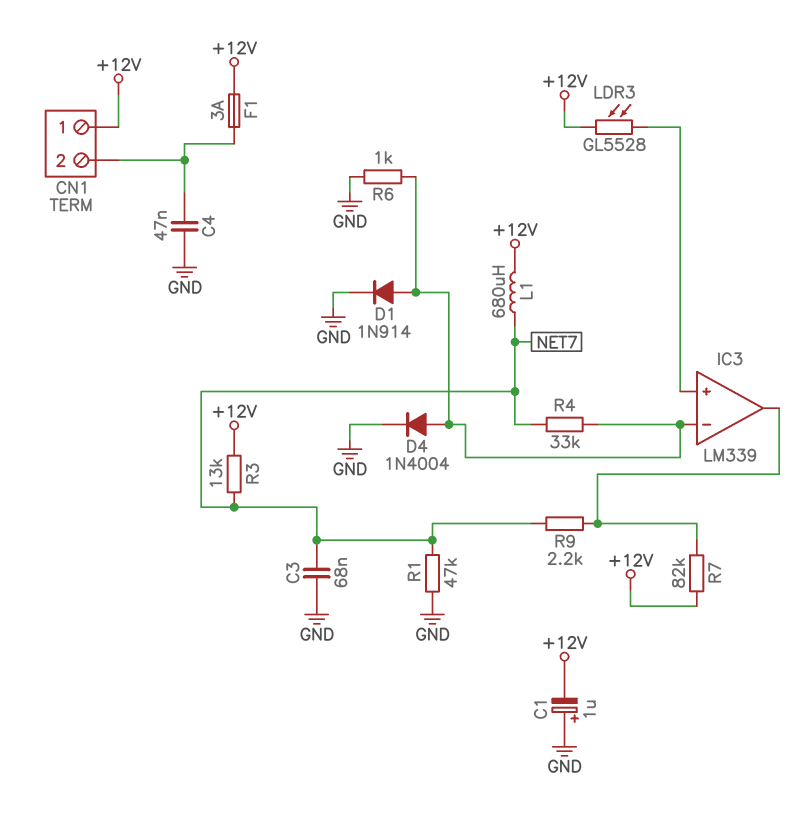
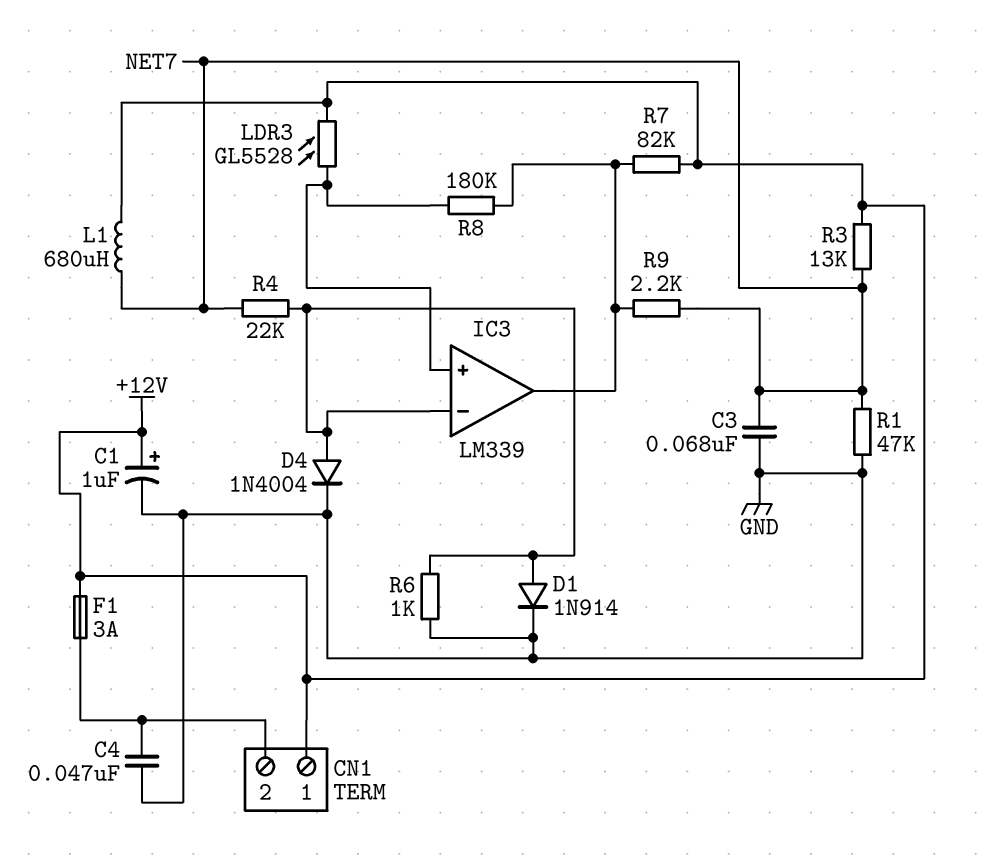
C1: 1uF (plus GND, minus +12V) -> 1uF (plus +12V, minus GND)
R4: 33k (IC3/in-, NET7) -> 22k (IC3/in-, NET7)
R8: none -> 180k (IC3/in+, IC3/out)

